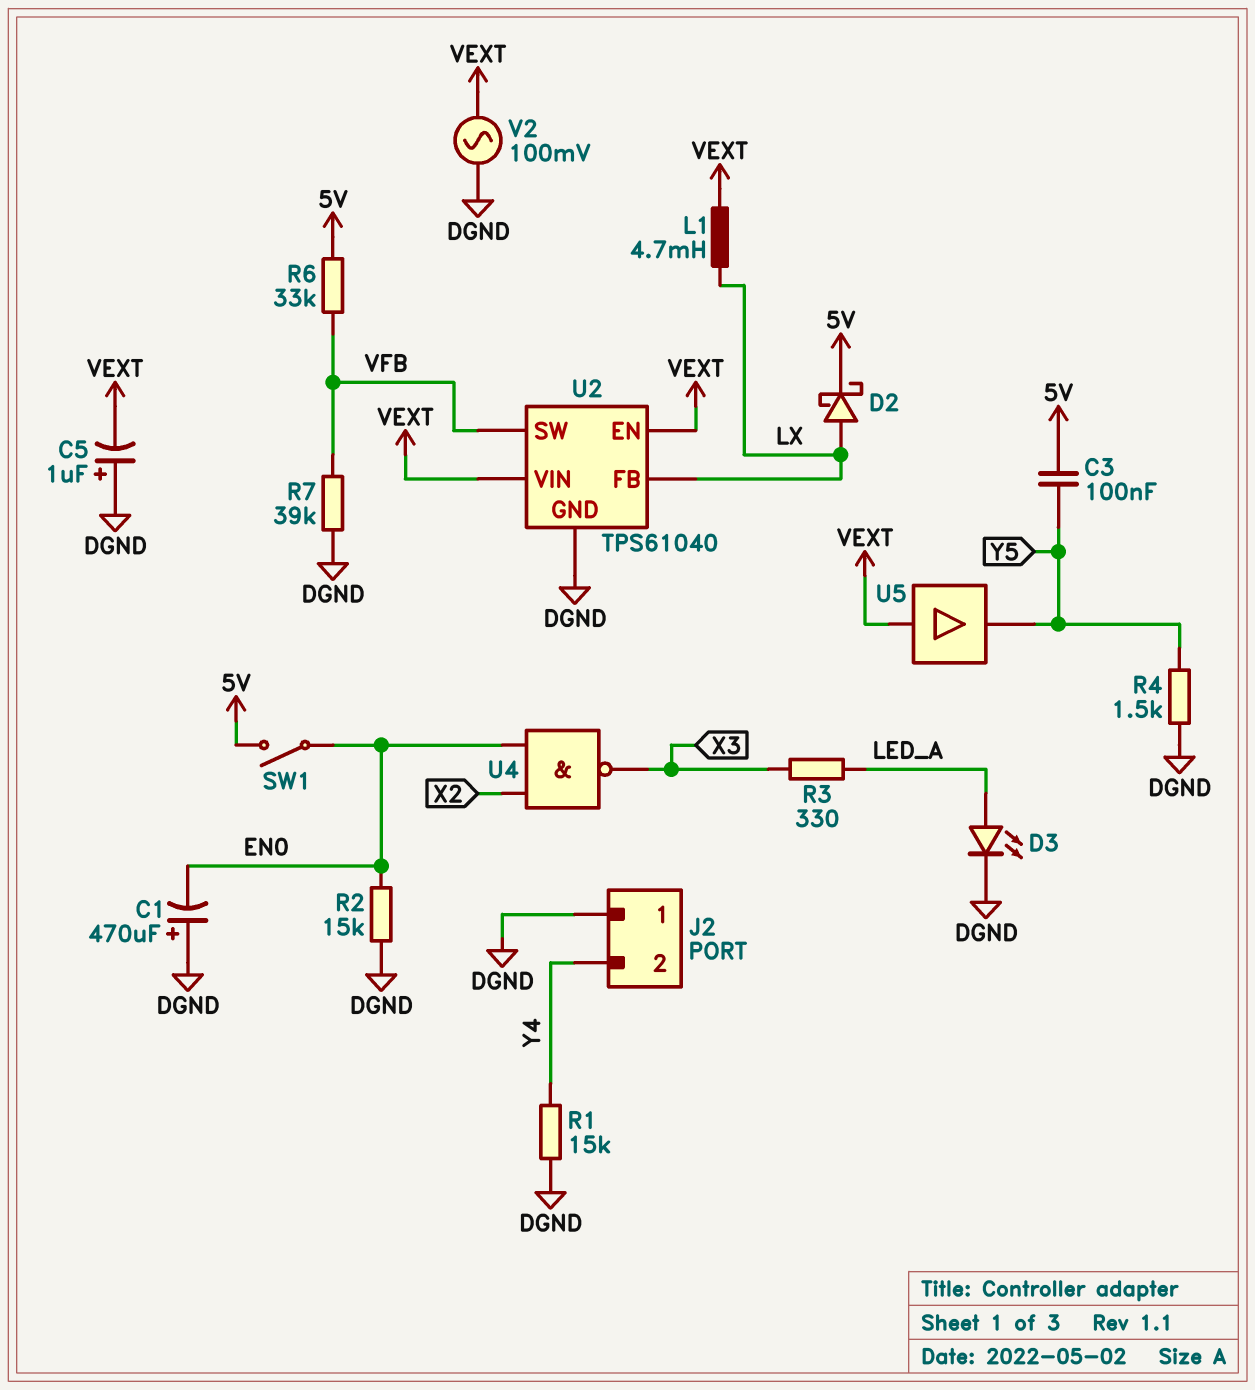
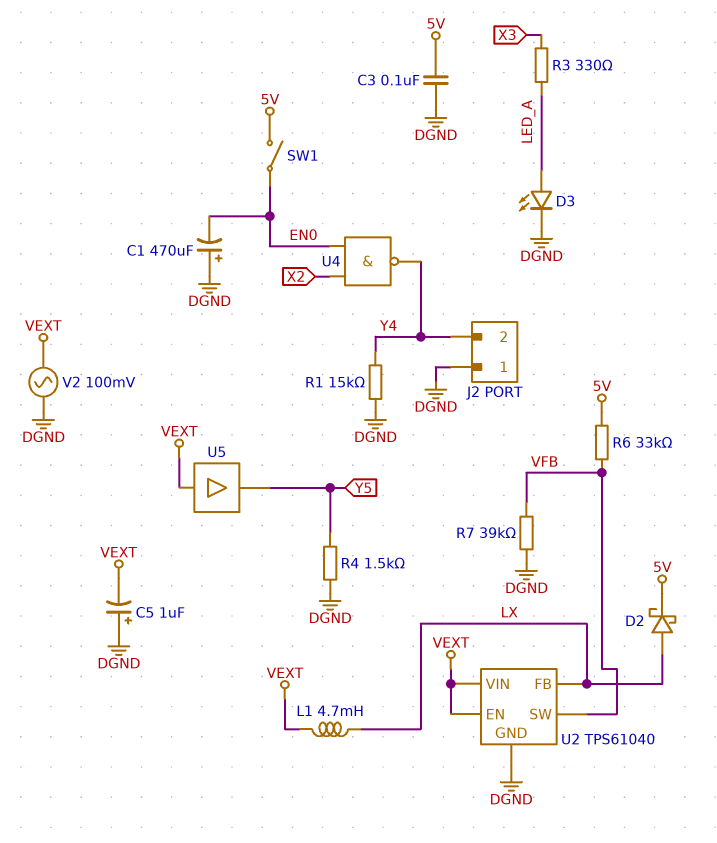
C3: 100nF (5V, Y5) -> 100nF (5V, DGND)
R2: 15k (DGND, EN0) -> none
U4: NAND (in EN0, in X2, out X3) -> NAND (in EN0, in X2, out Y4)

